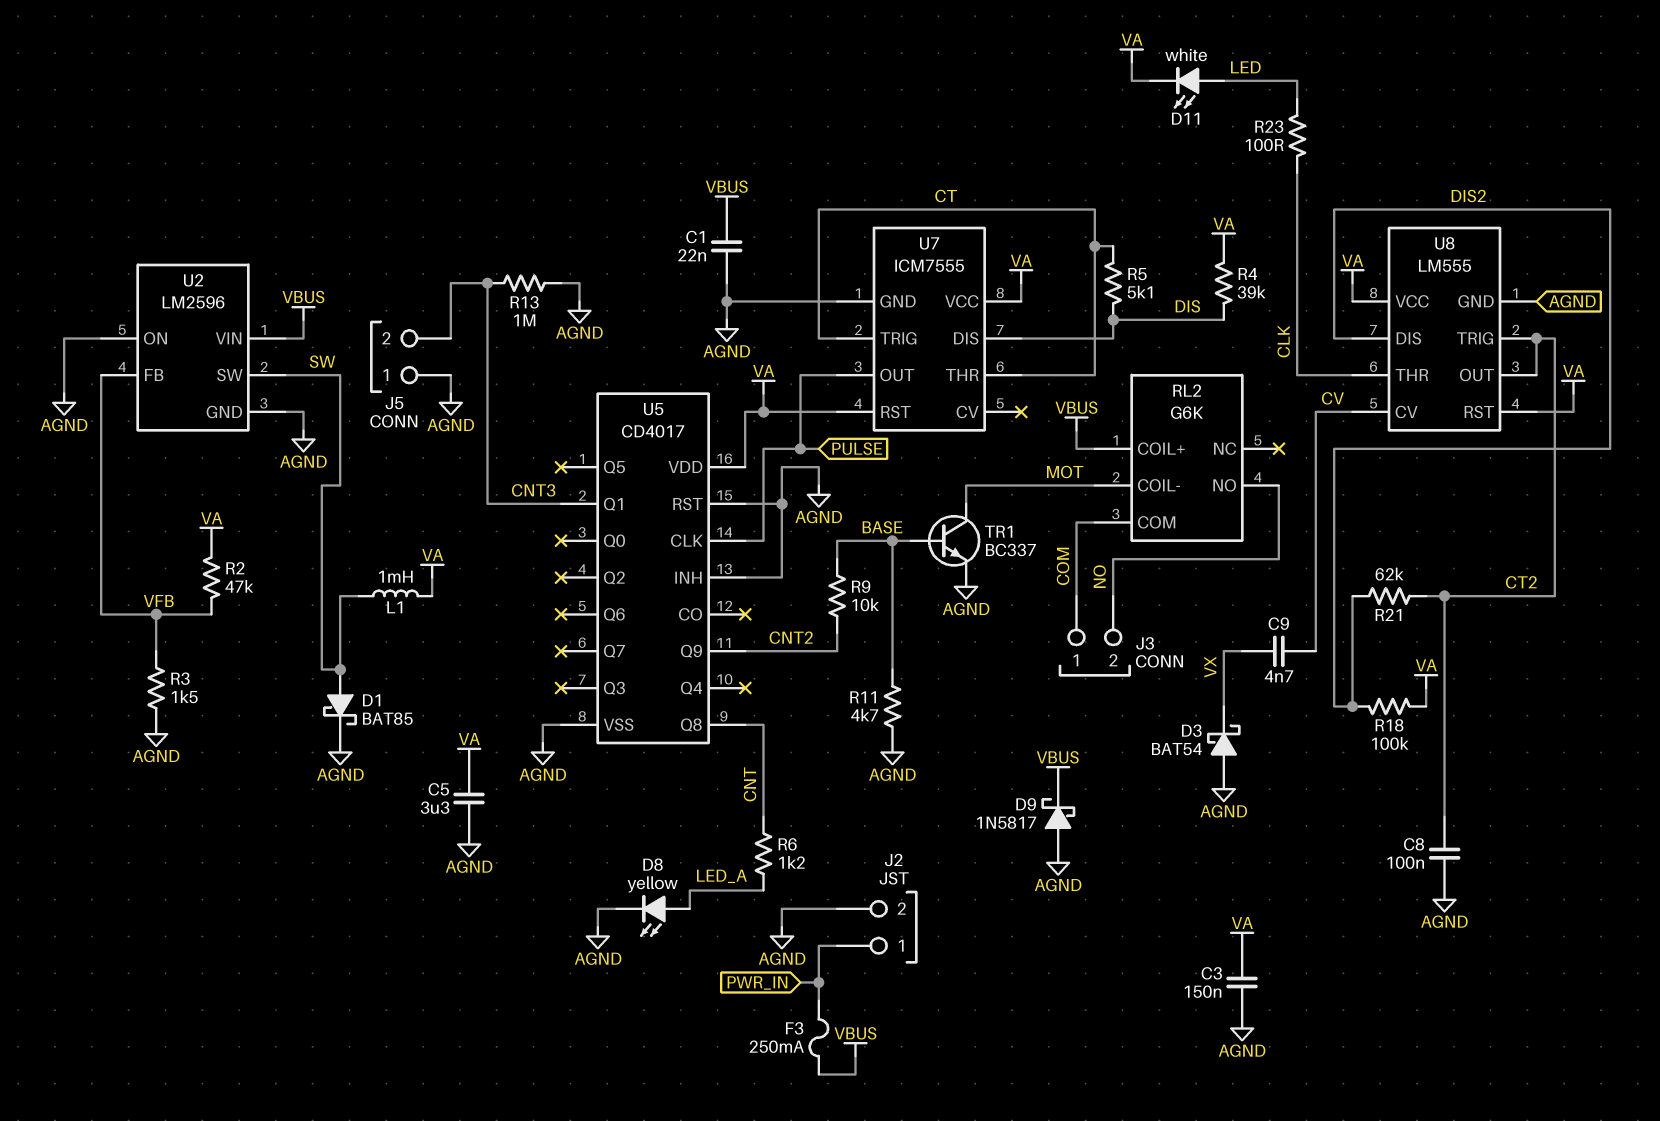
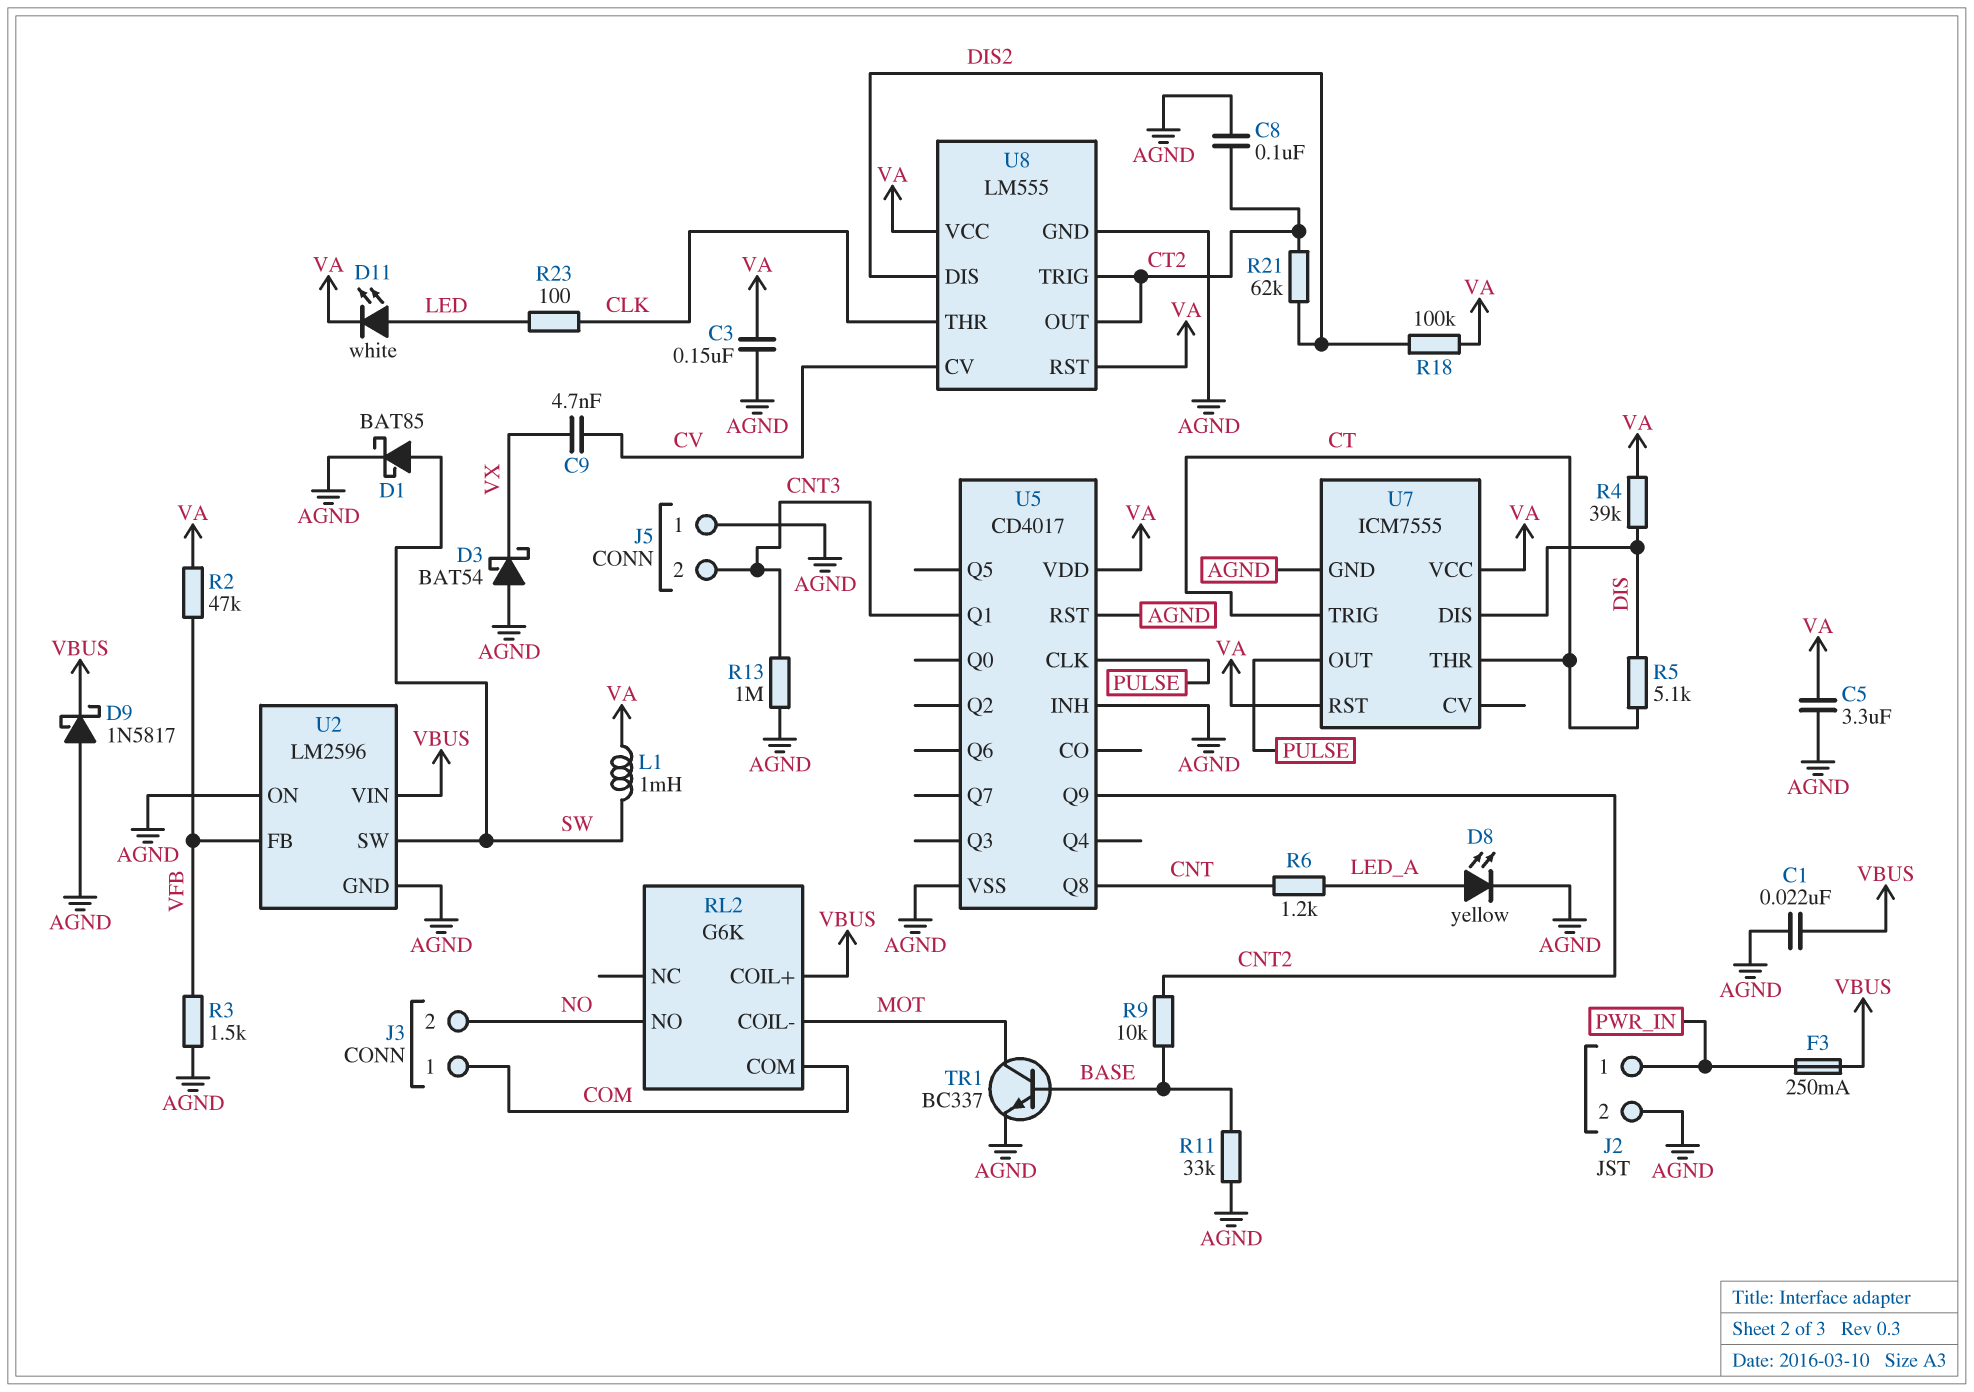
R11: 4.7k (AGND, BASE) -> 33k (AGND, BASE)

